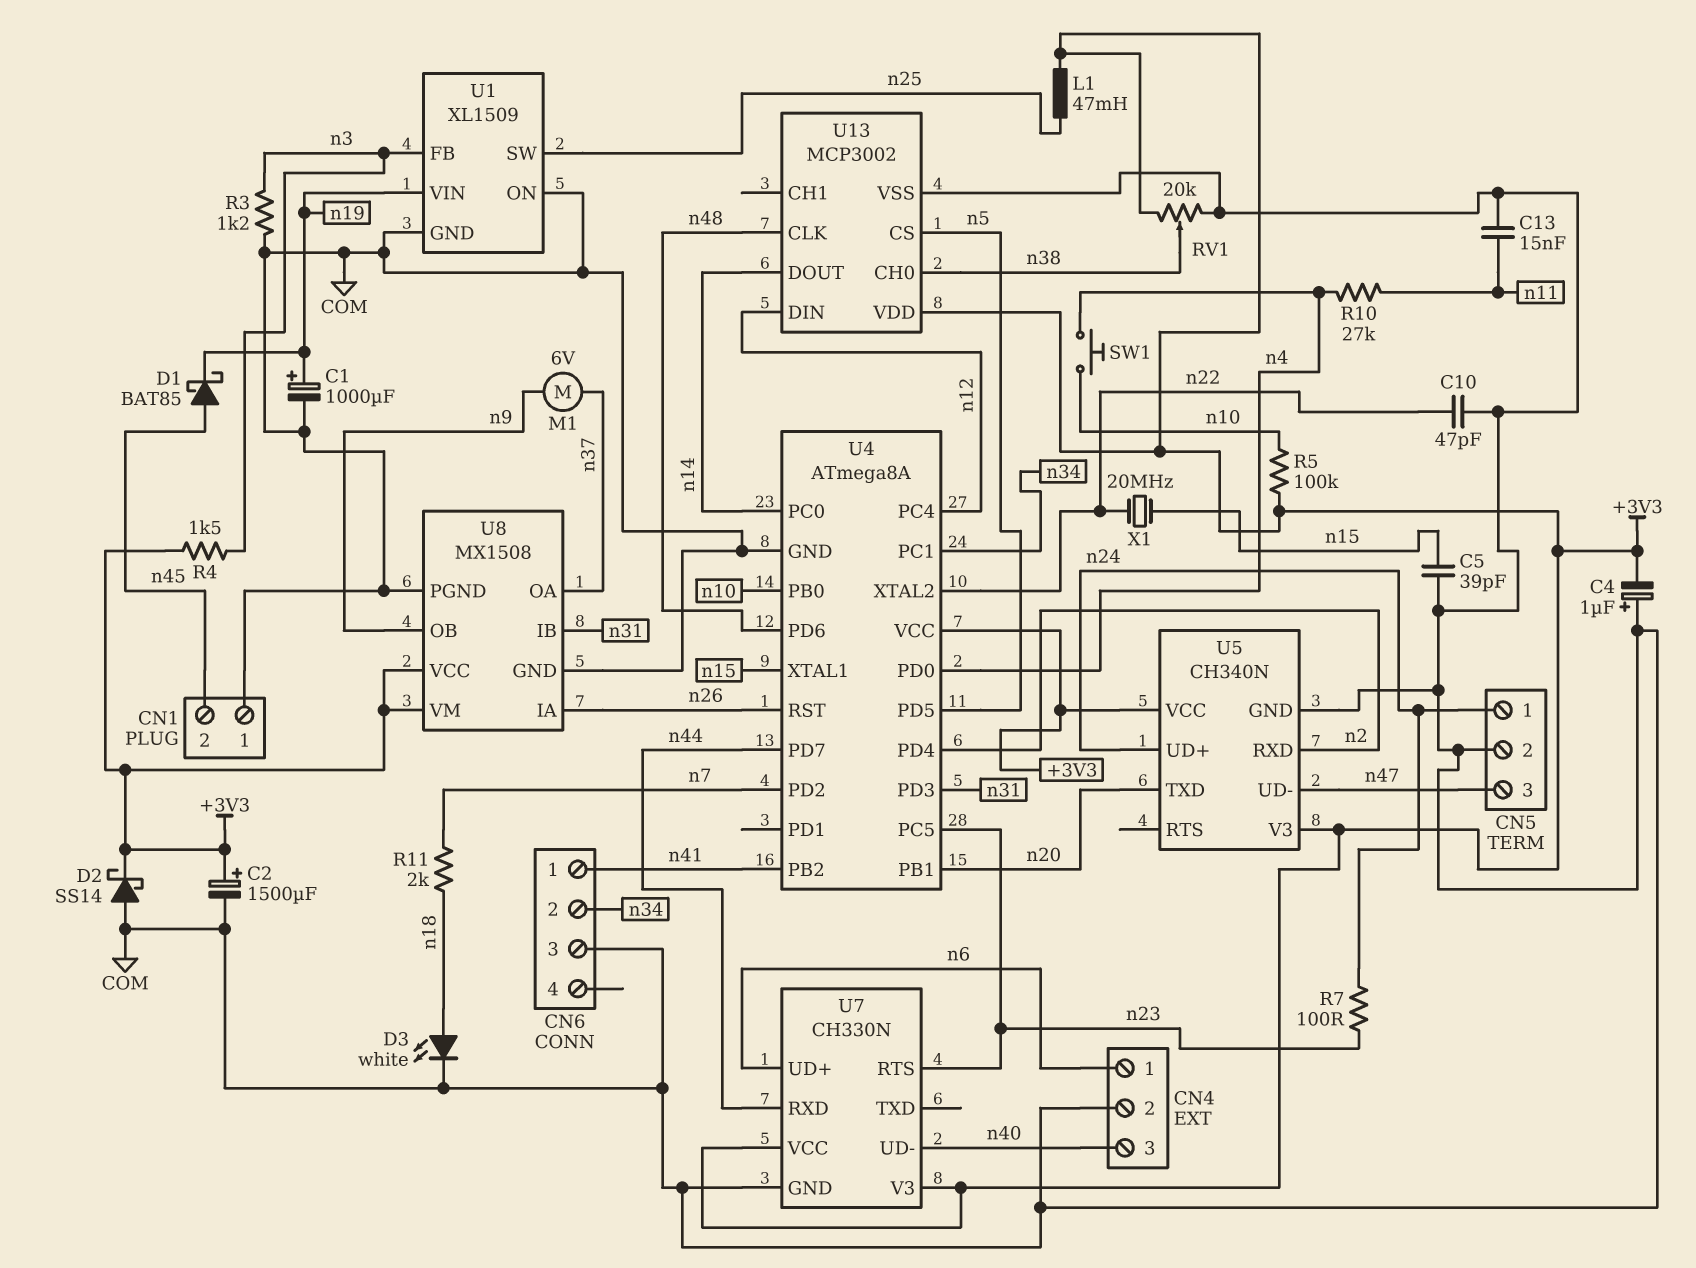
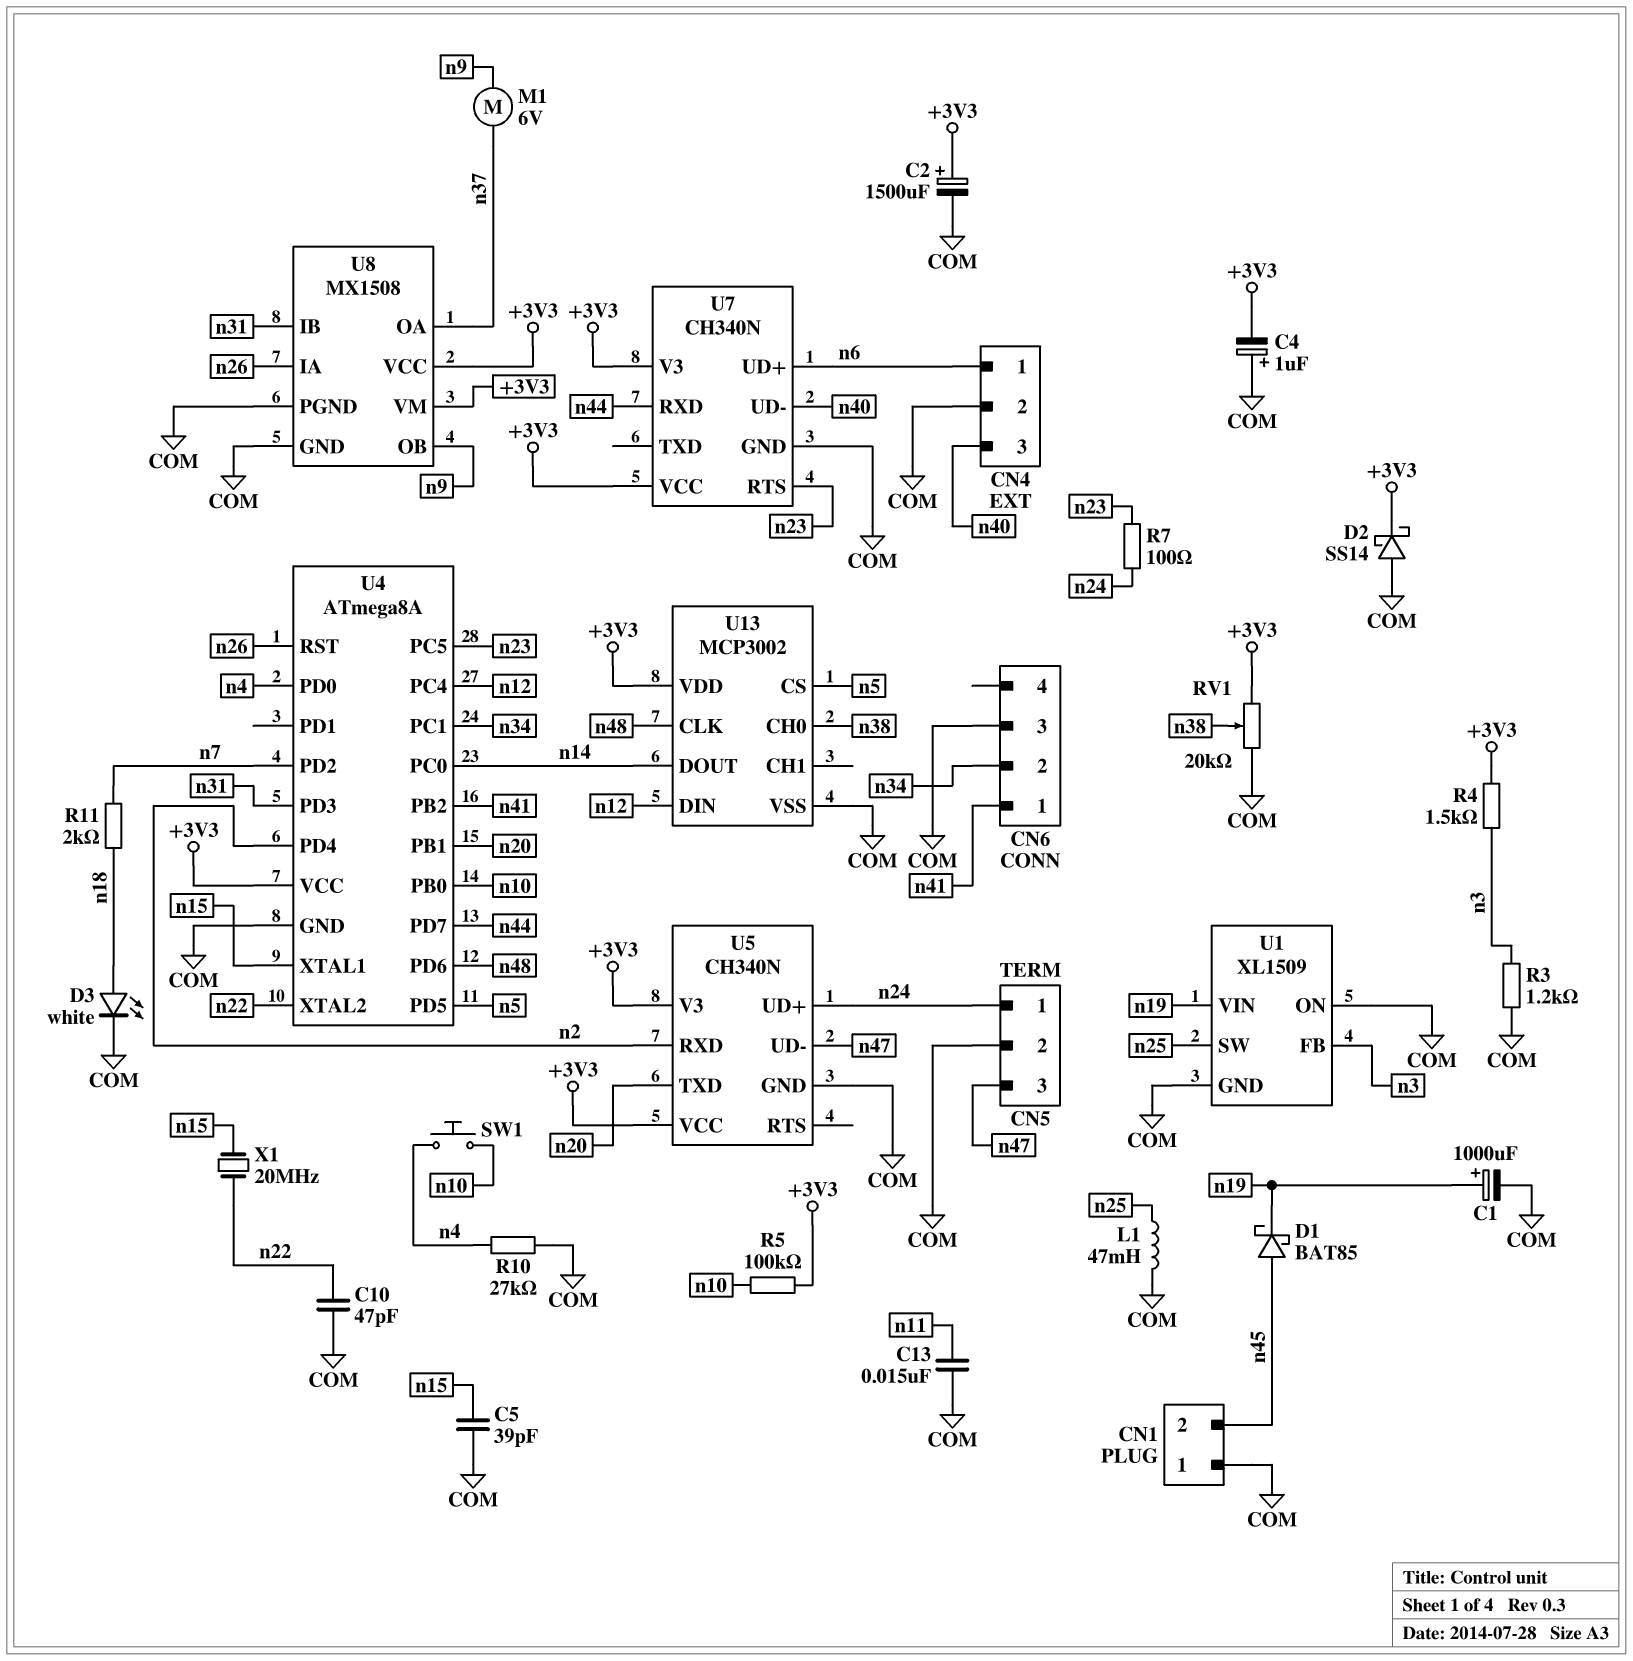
L1: 47mH (+3V3, n25) -> 47mH (COM, n25)
R10: 27k (n4, n11) -> 27k (COM, n4)
U7: CH330N -> CH340N

